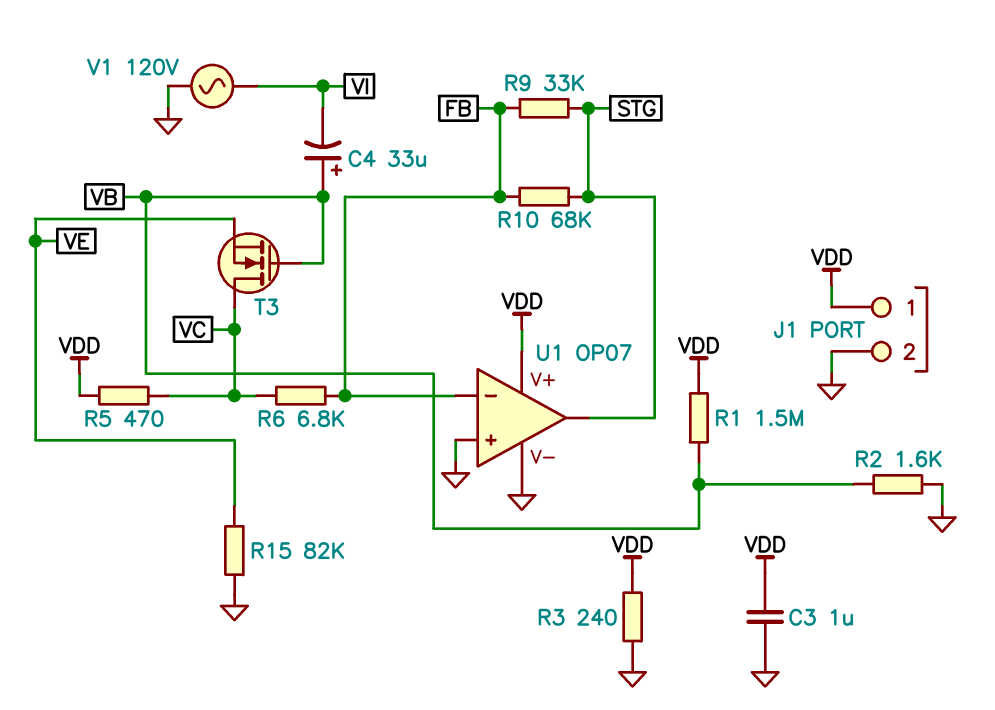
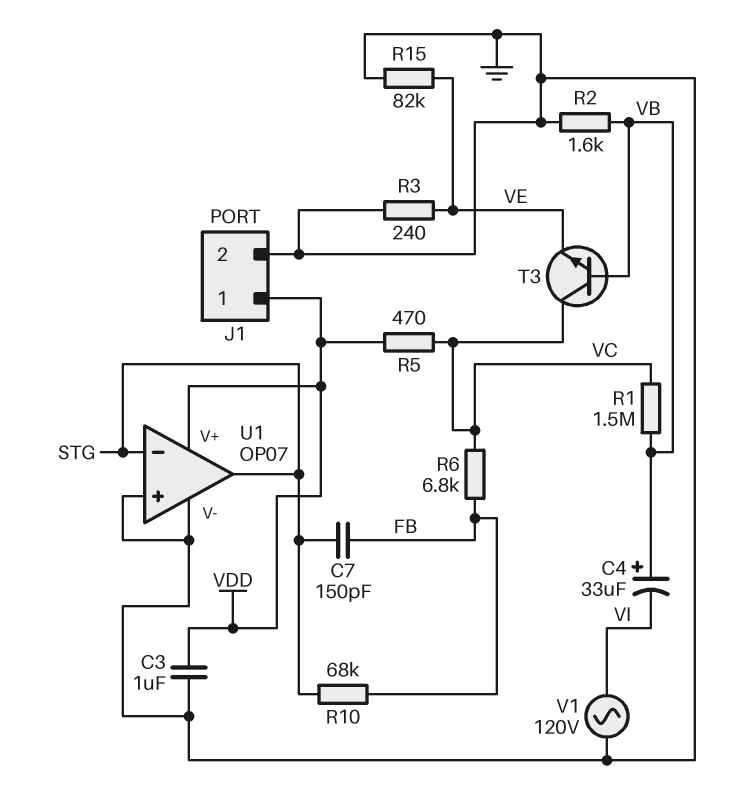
C7: none -> 150pF (FB, STG)
R1: 1.5M (VB, VDD) -> 1.5M (VB, VC)
R3: 240 (GND, VDD) -> 240 (GND, VE)
R9: 33k (FB, STG) -> none
T3: NMOS (G VB, D VC, S VE) -> NPN (B VB, C VC, E VE)
U1 pin in-: FB -> STG

